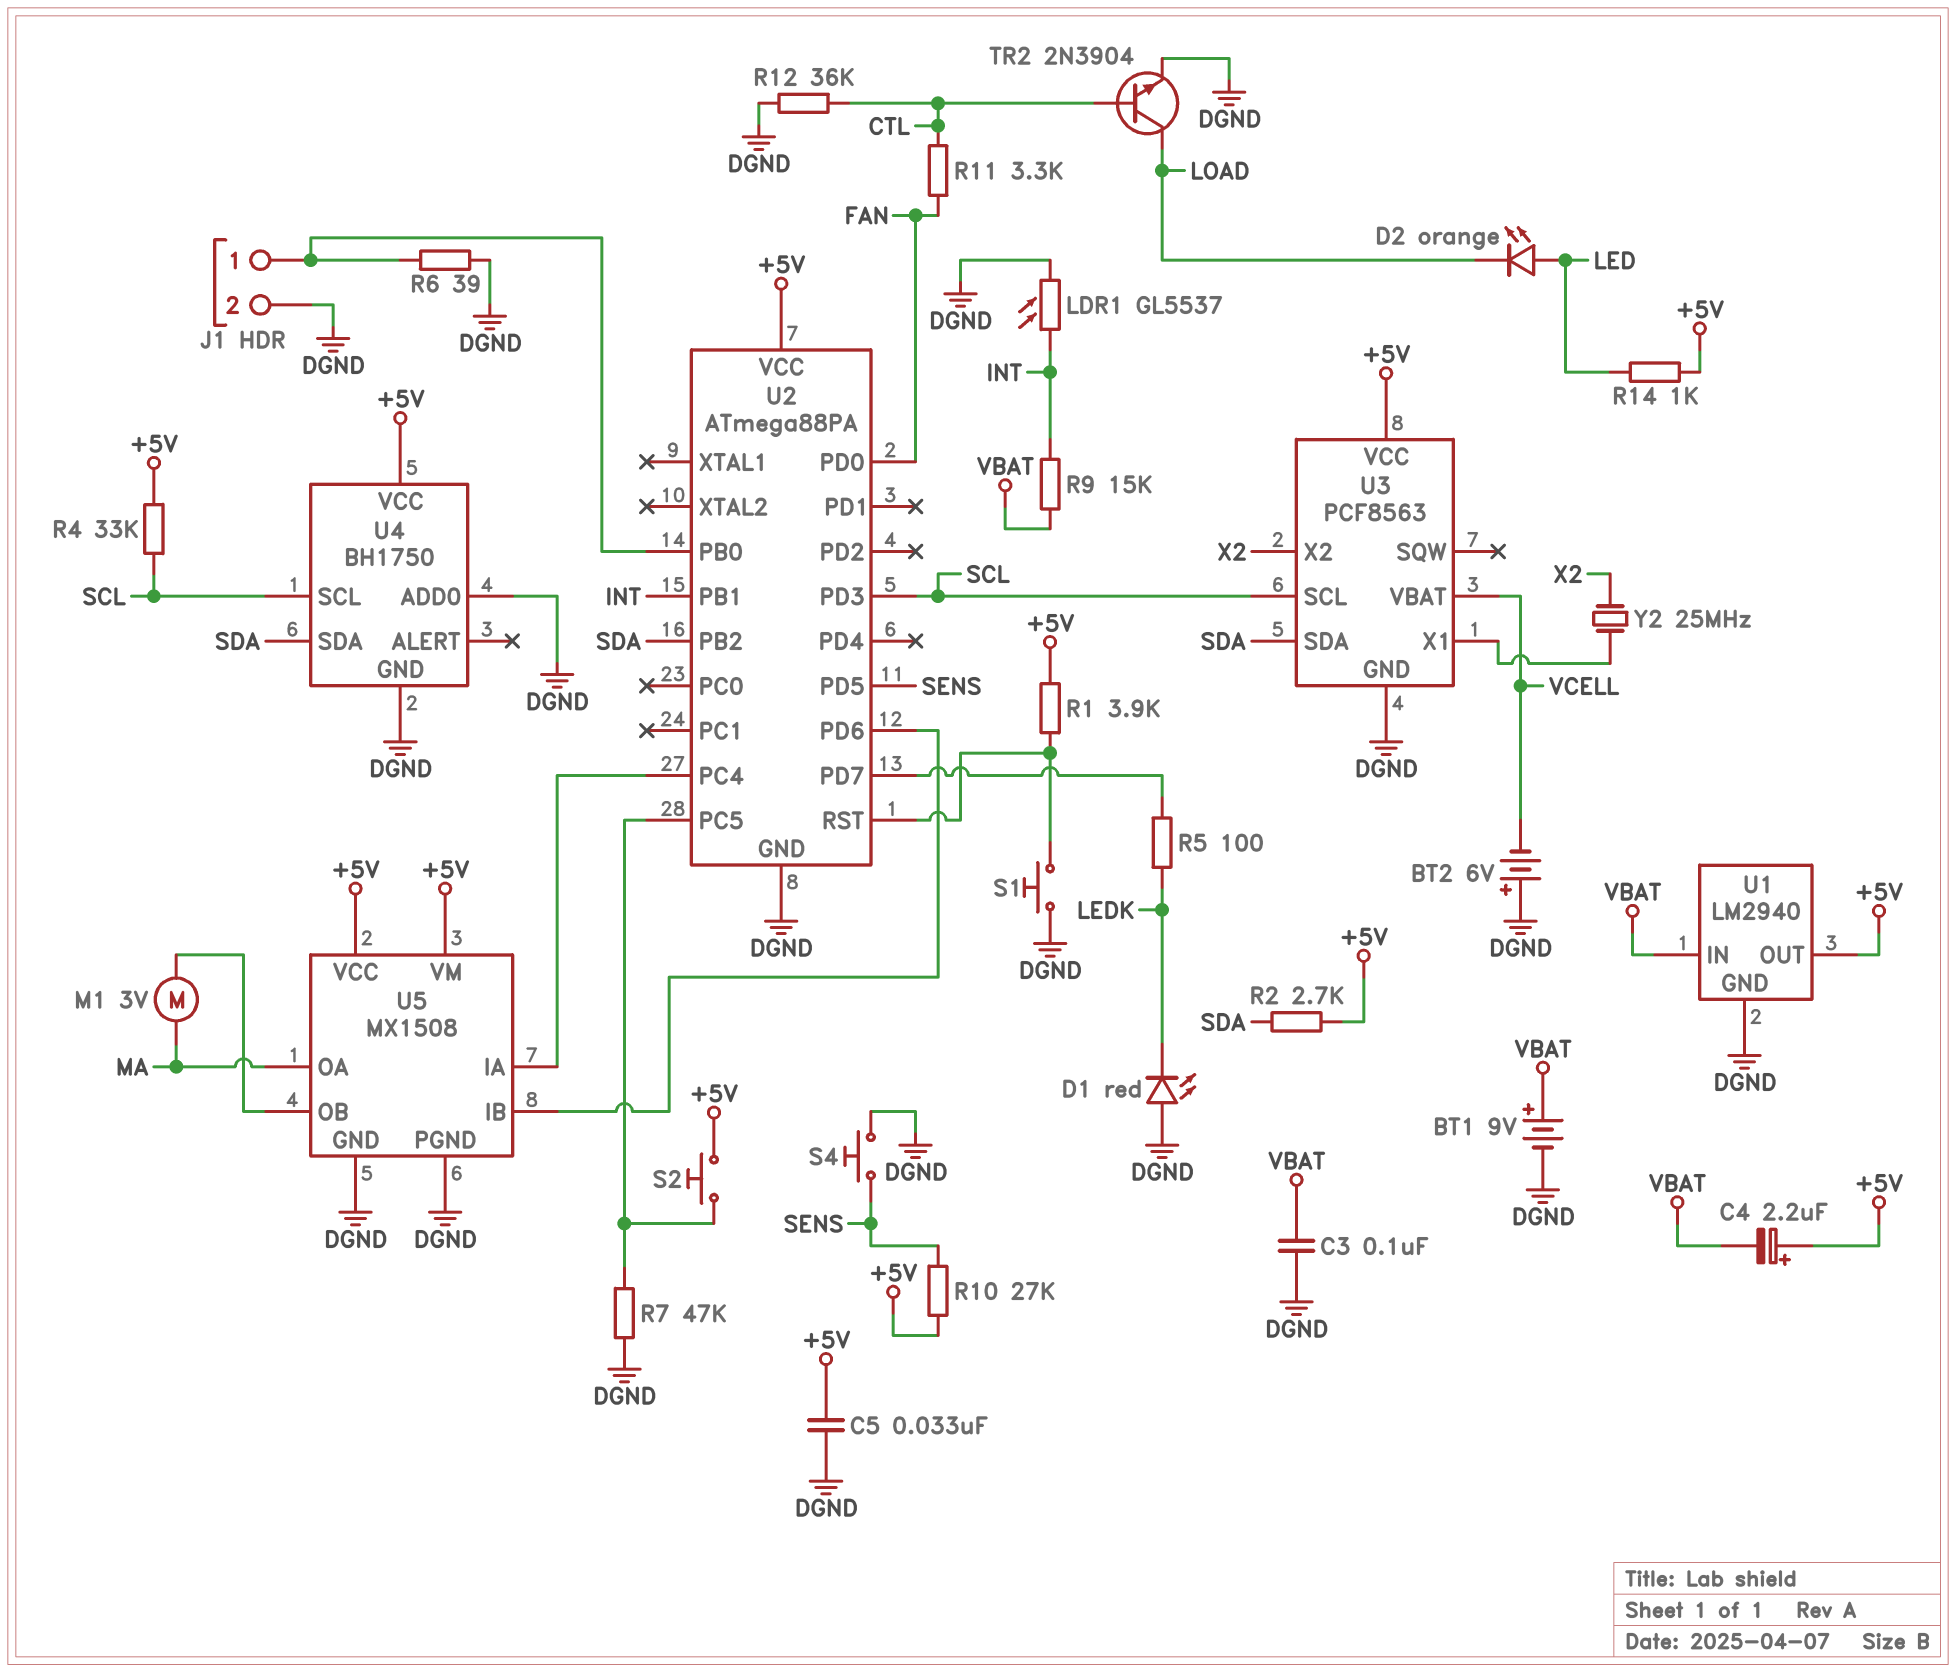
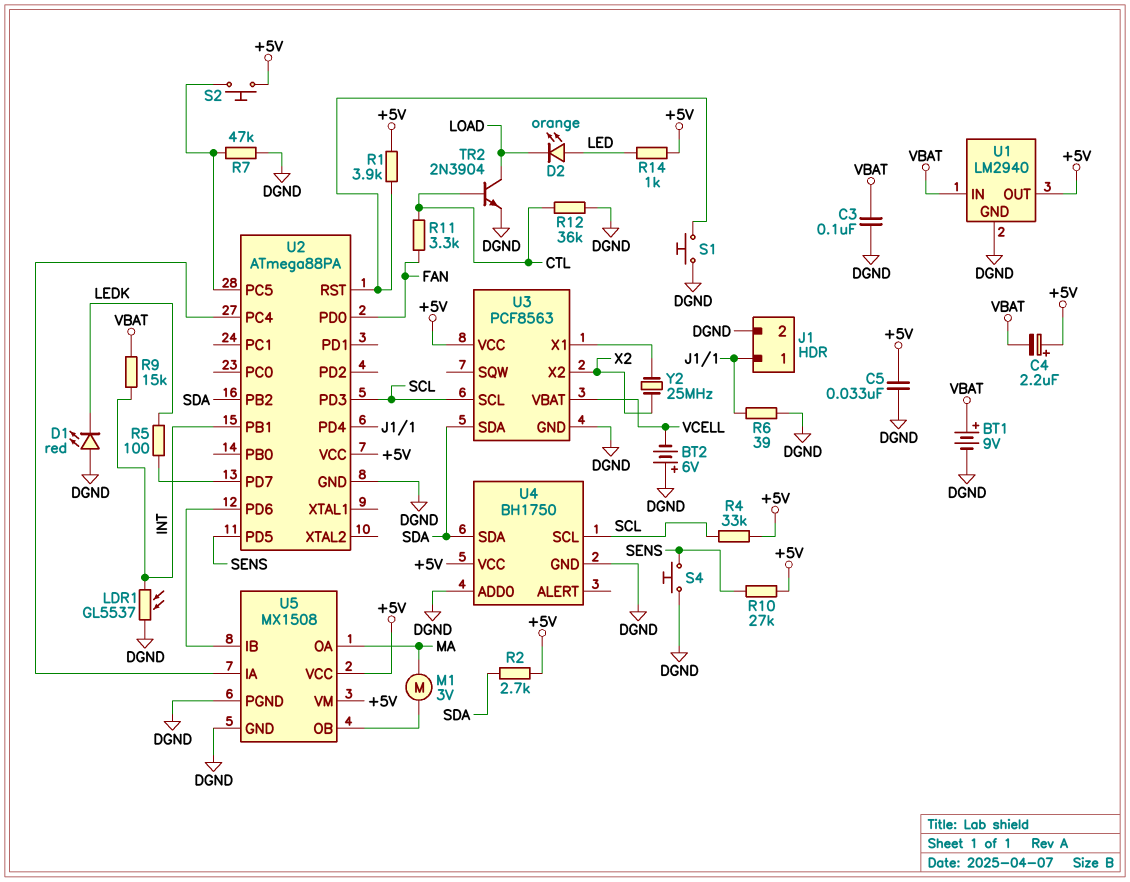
U2 pin PB0: J1/1 -> none
U2 pin PD4: none -> J1/1

